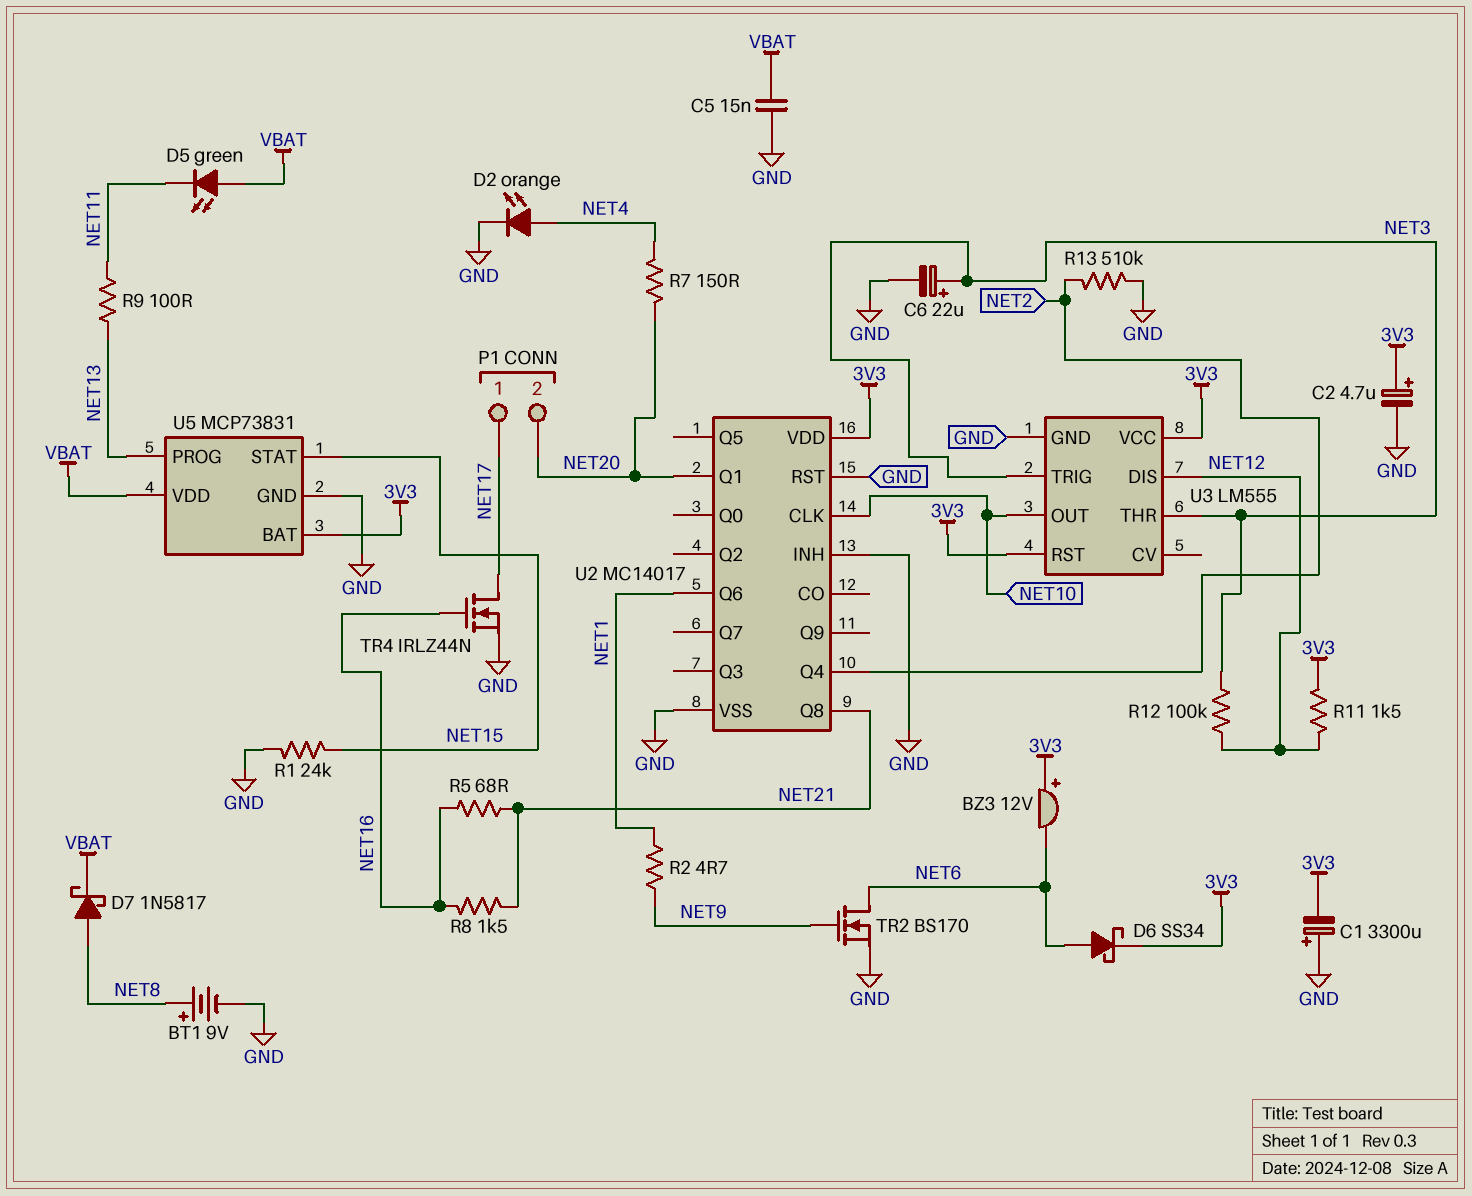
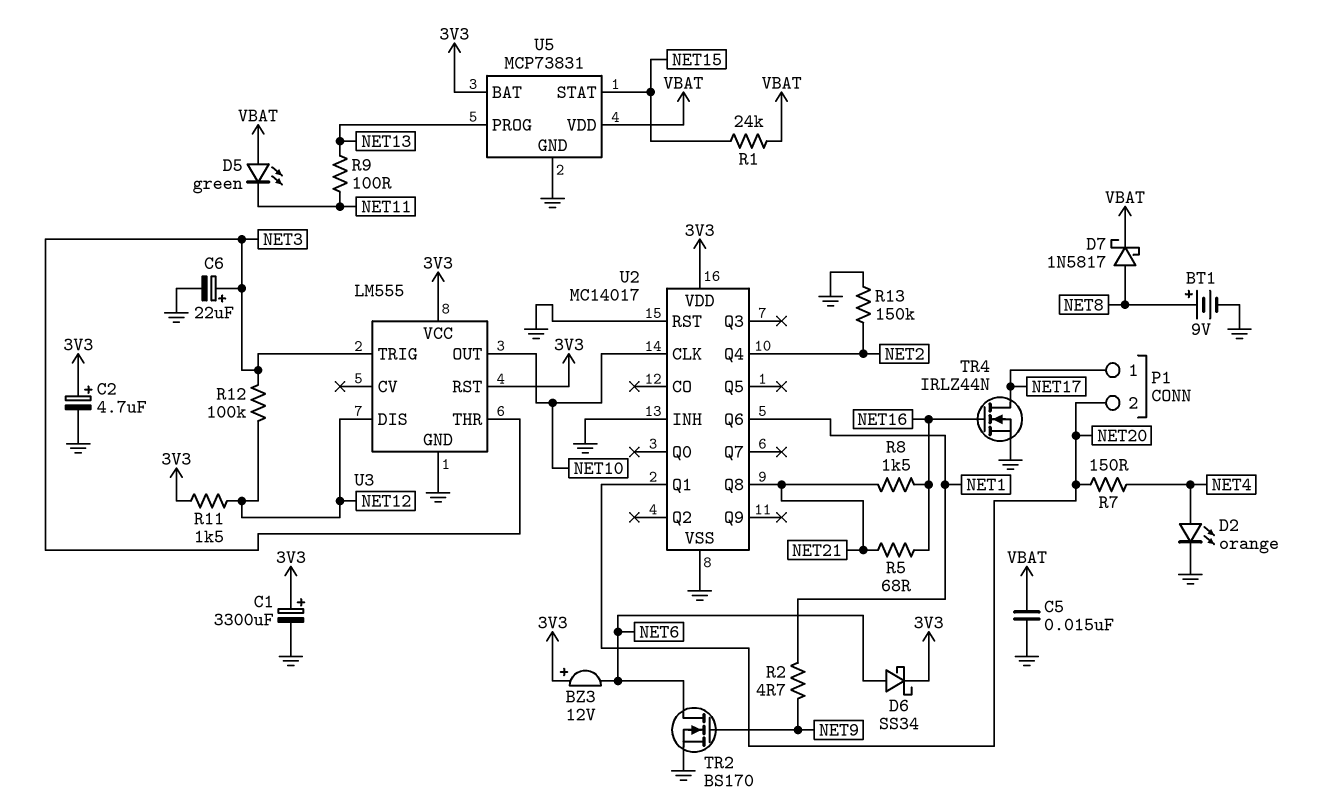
C1: 3300uF (plus GND, minus 3V3) -> 3300uF (plus 3V3, minus GND)
R1: 24k (GND, NET15) -> 24k (NET15, VBAT)
R13: 510k (GND, NET2) -> 150k (GND, NET2)

